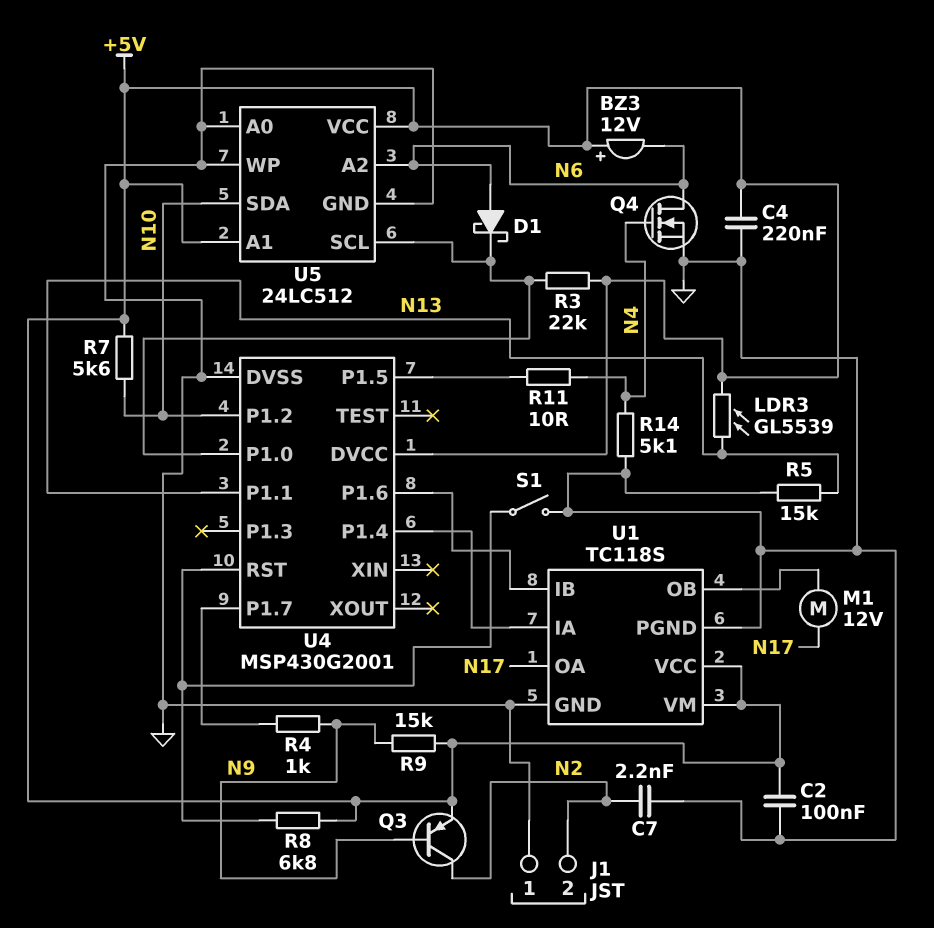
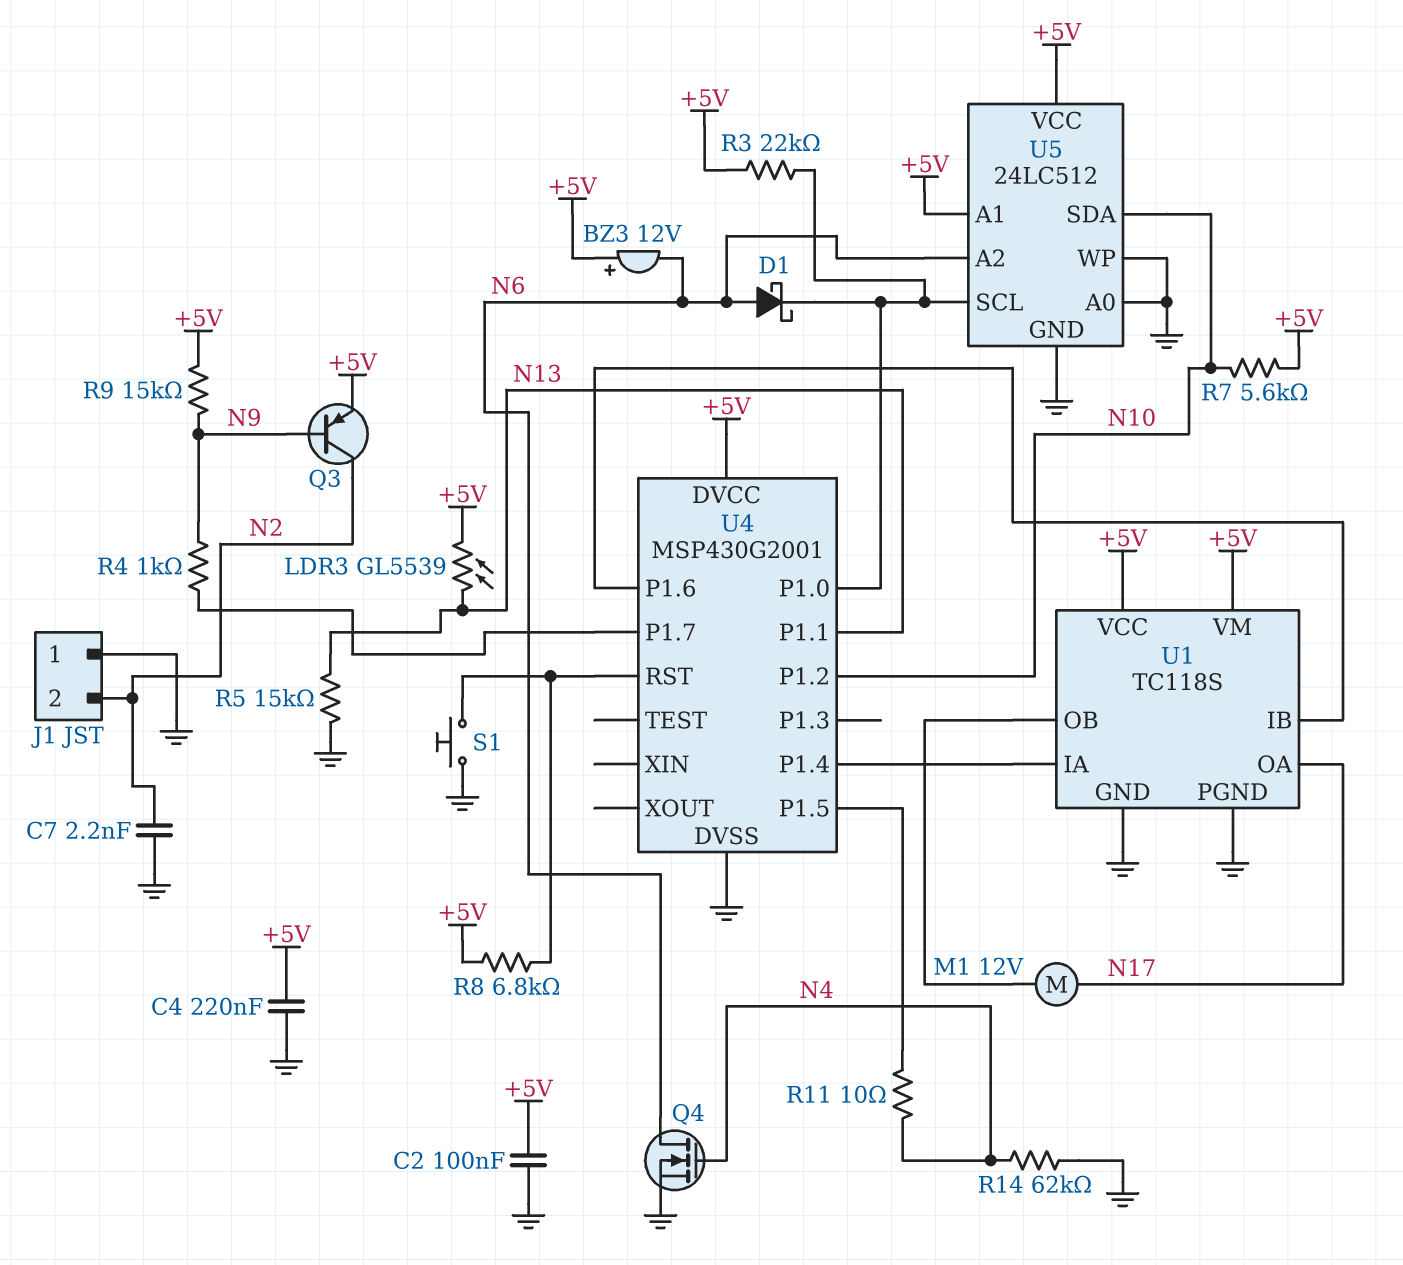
R14: 5.1k (GND, N4) -> 62k (GND, N4)
S1: switch (GND, U4/RST) -> button (GND, U4/RST)

